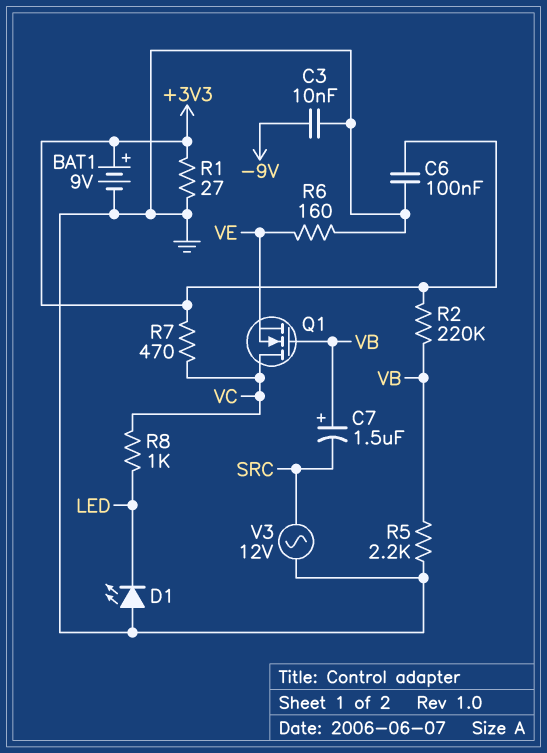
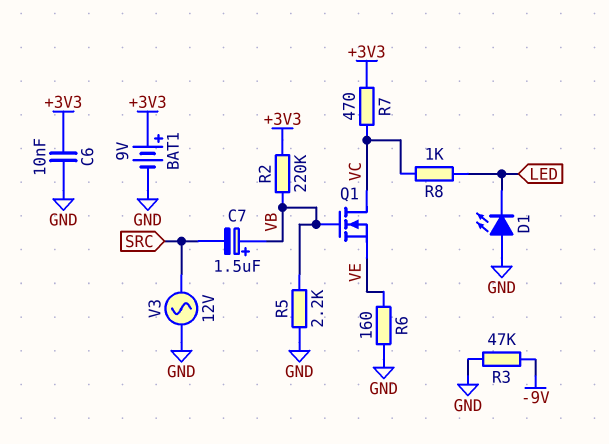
C3: 10nF (-9V, GND) -> none
C6: 100nF (+3V3, GND) -> 10nF (+3V3, GND)
R1: 27 (+3V3, GND) -> none
R3: none -> 47k (-9V, GND)

